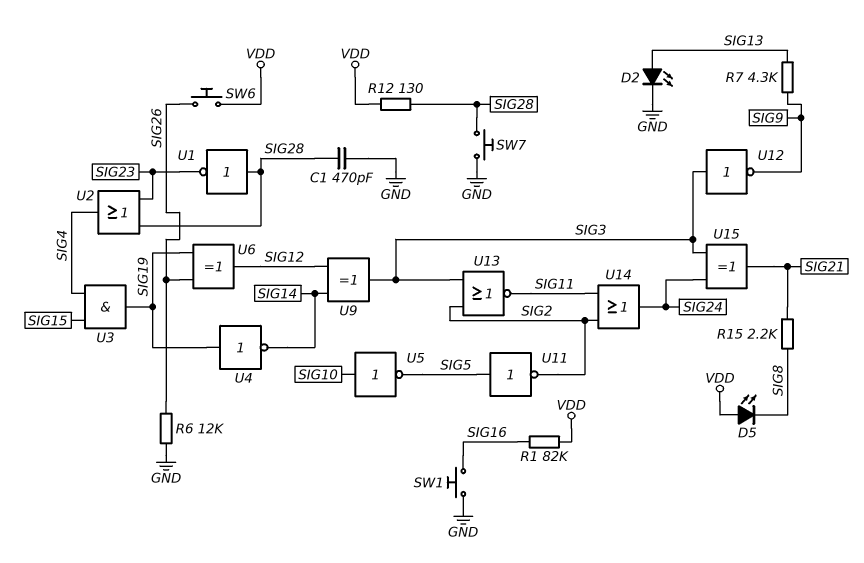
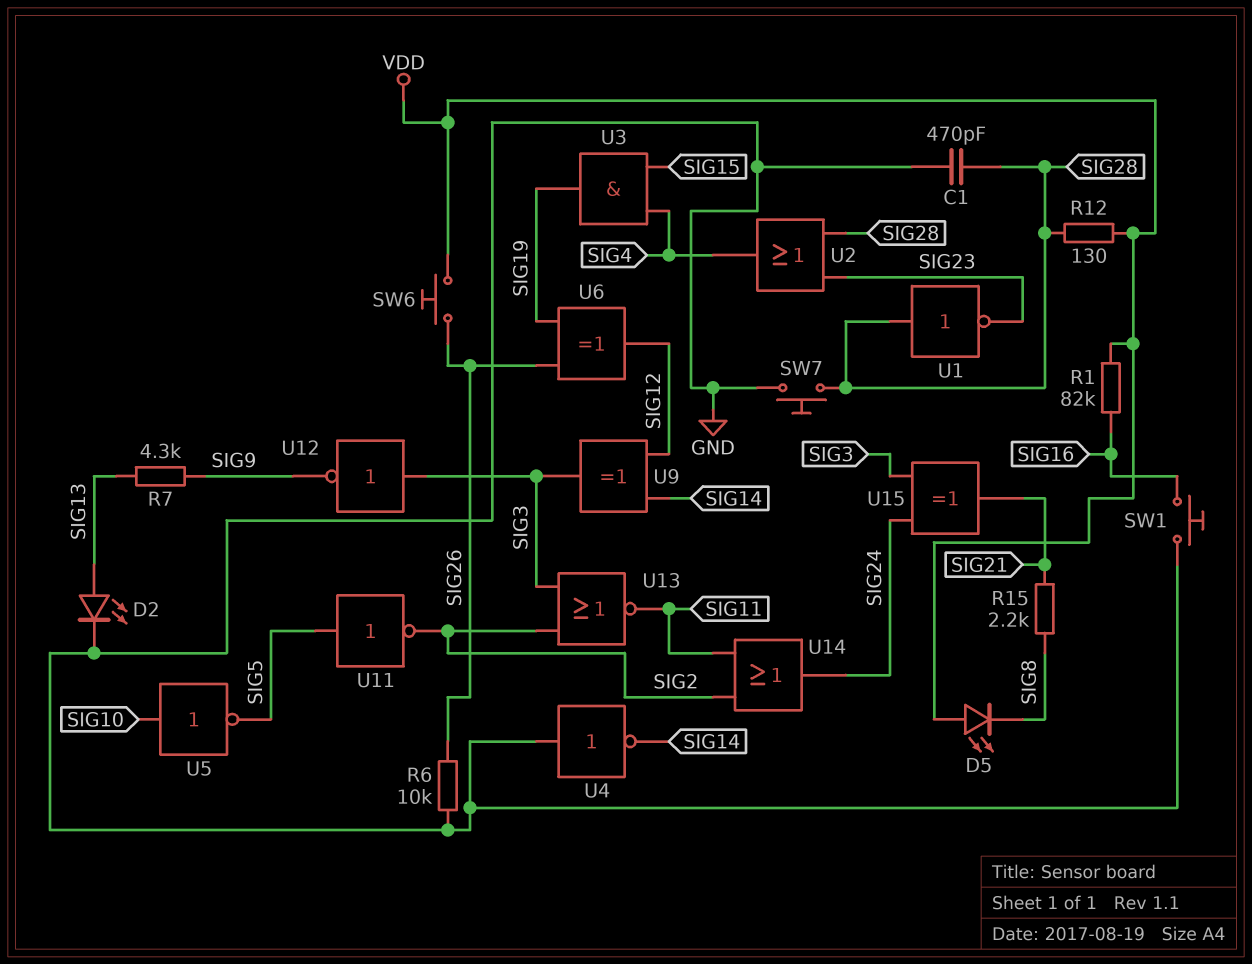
R6: 12k (GND, SIG26) -> 10k (GND, SIG26)
U4: NOT (in SIG19, out SIG14) -> NOT (in GND, out SIG14)

